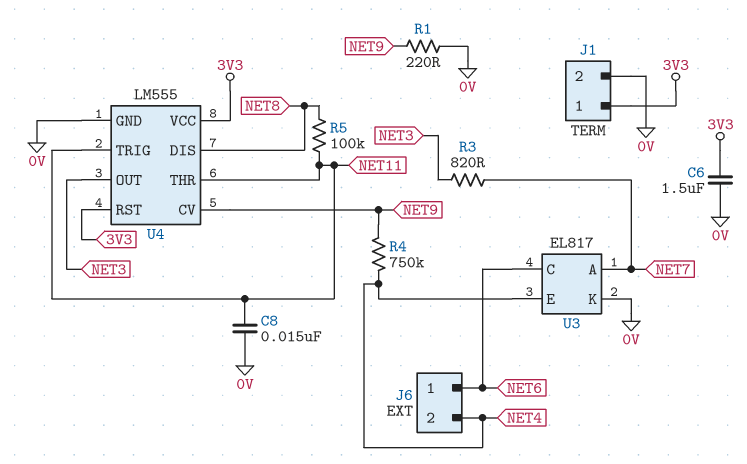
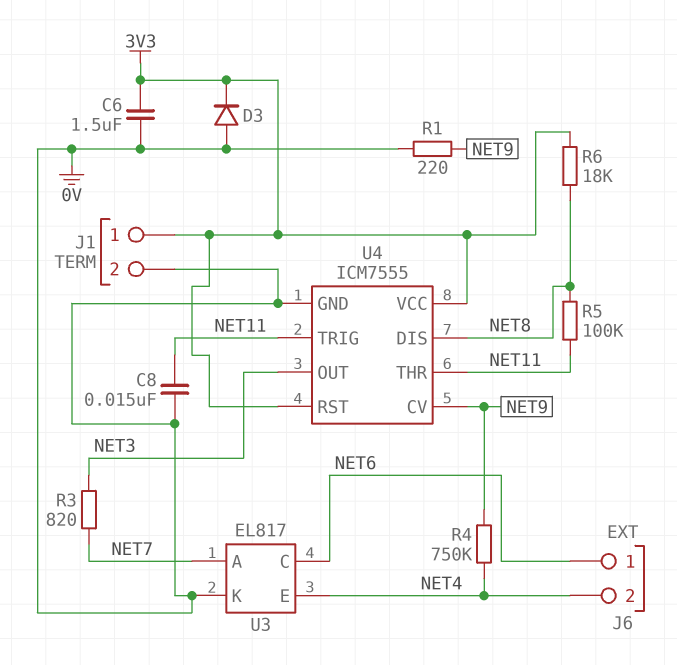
D3: none -> diode (A 0V, K 3V3)
R6: none -> 18k (3V3, NET8)
U4: LM555 -> ICM7555

